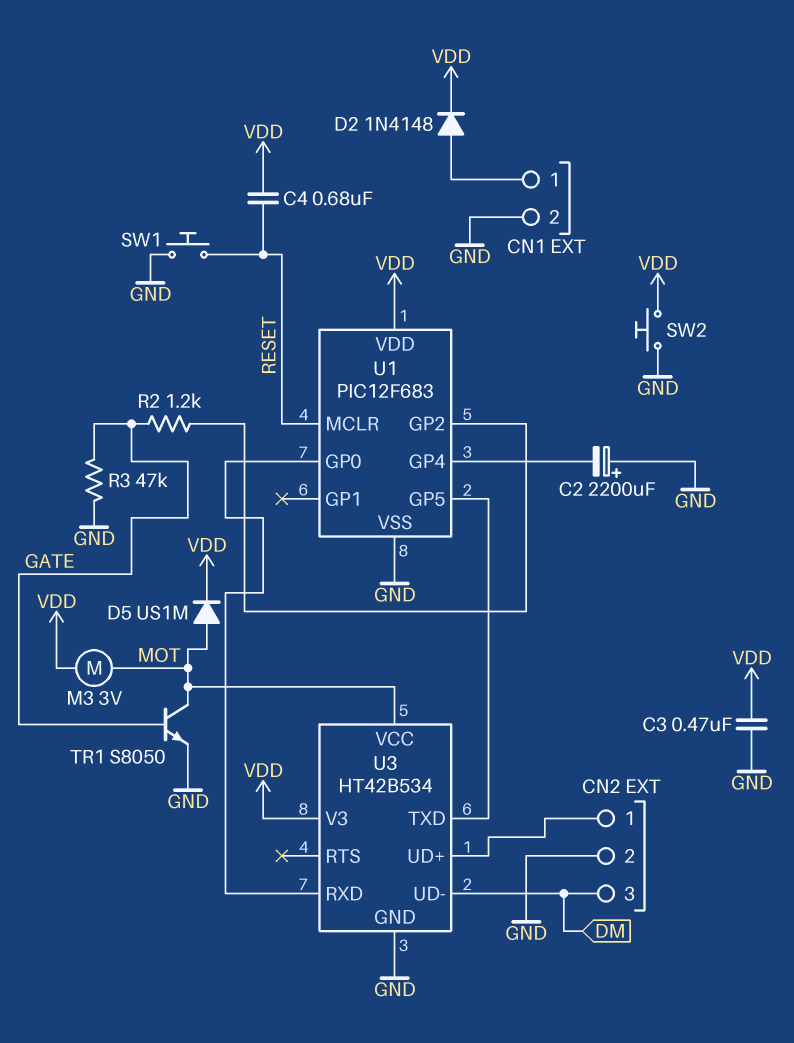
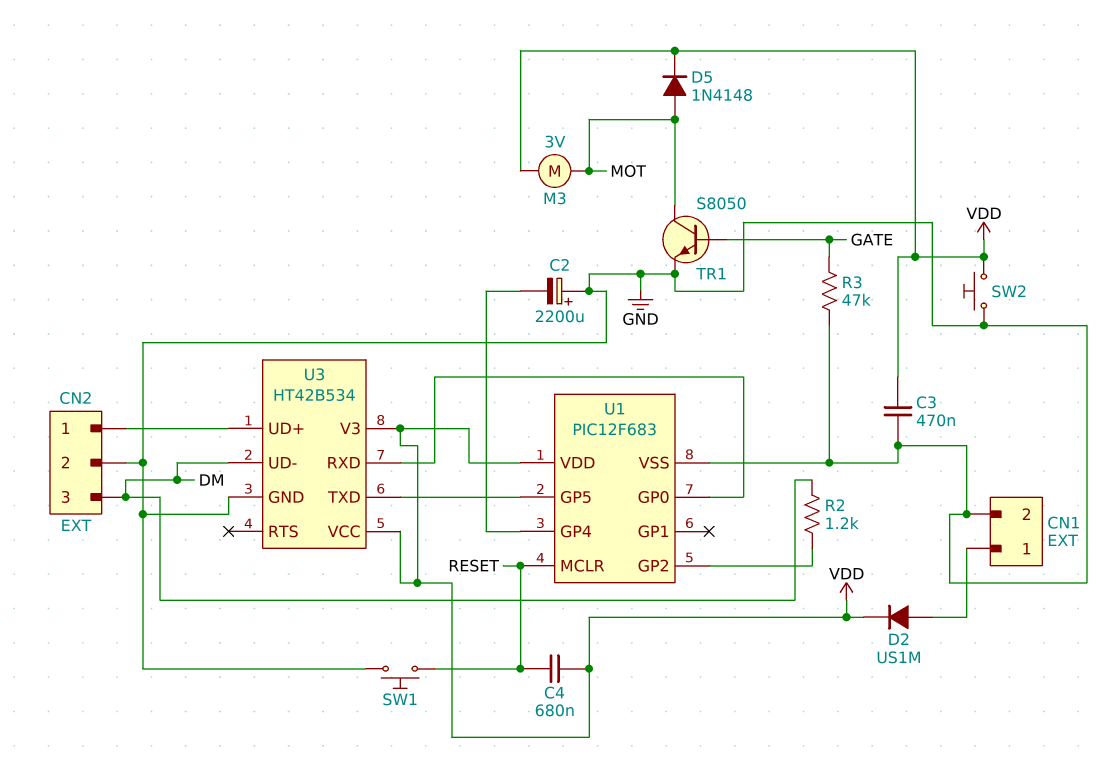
D2: diode 1N4148 (A CN1/1, K VDD) -> diode US1M (A CN1/1, K VDD)
D5: diode US1M (A MOT, K VDD) -> diode 1N4148 (A MOT, K VDD)
R2: 1.2k (GATE, U1/GP2) -> 1.2k (DM, U1/GP2)
U3 pin VCC: MOT -> VDD

